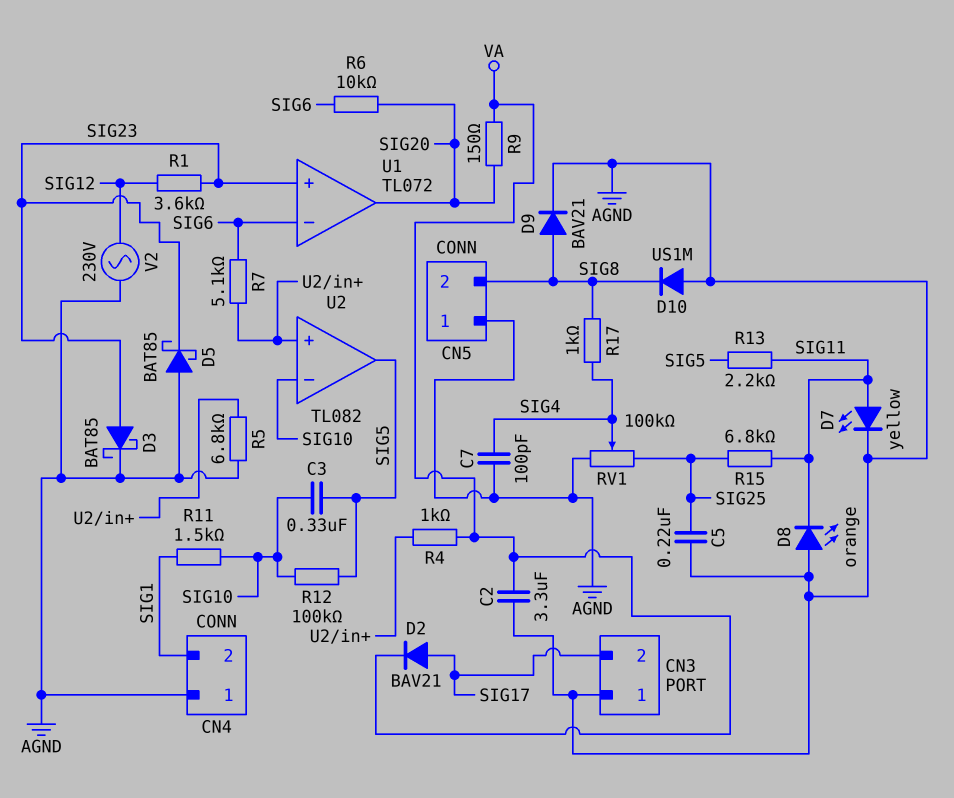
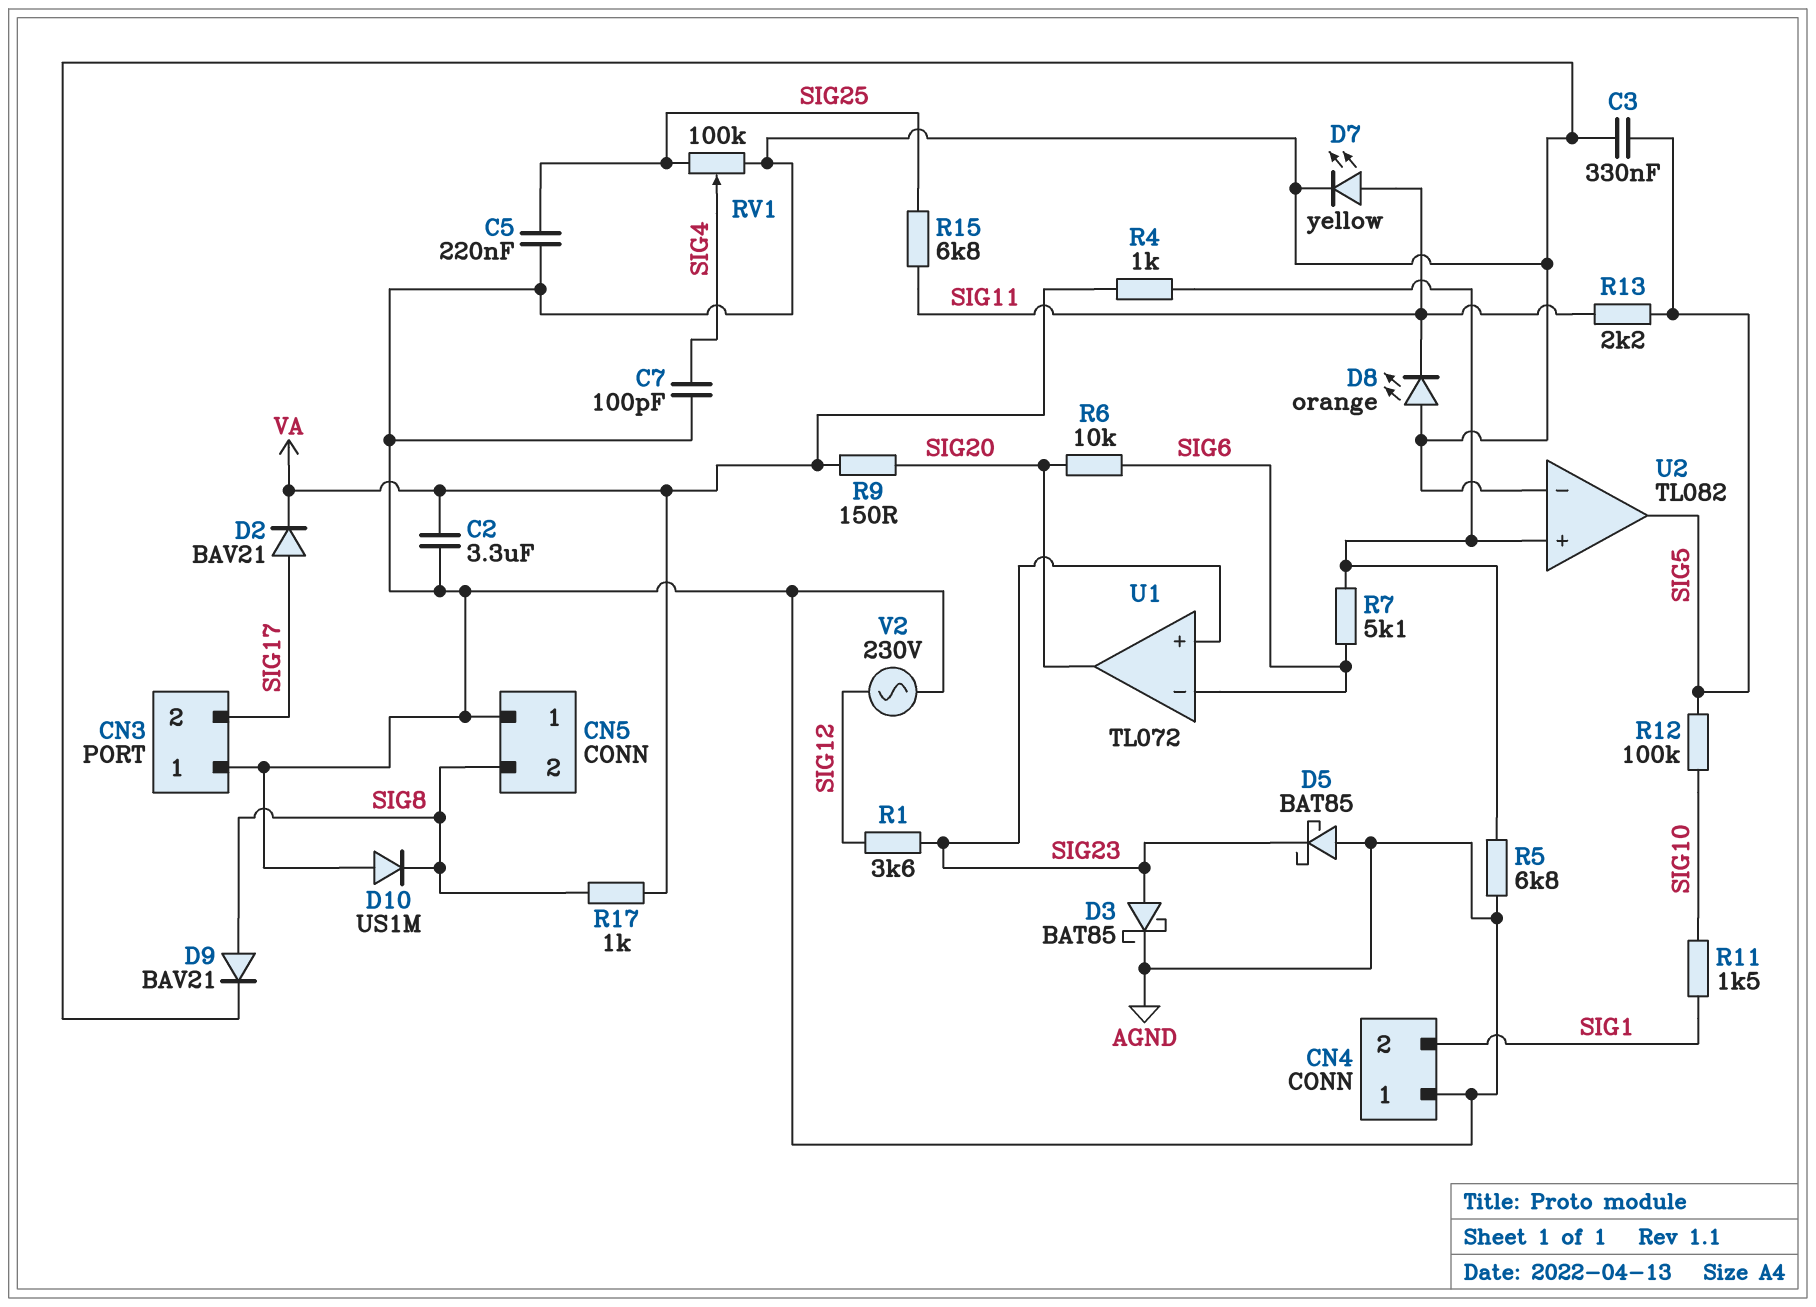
C3: 330nF (SIG5, SIG10) -> 330nF (AGND, SIG5)
R17: 1k (SIG4, SIG8) -> 1k (SIG8, VA)
U2 pin in-: SIG10 -> AGND

